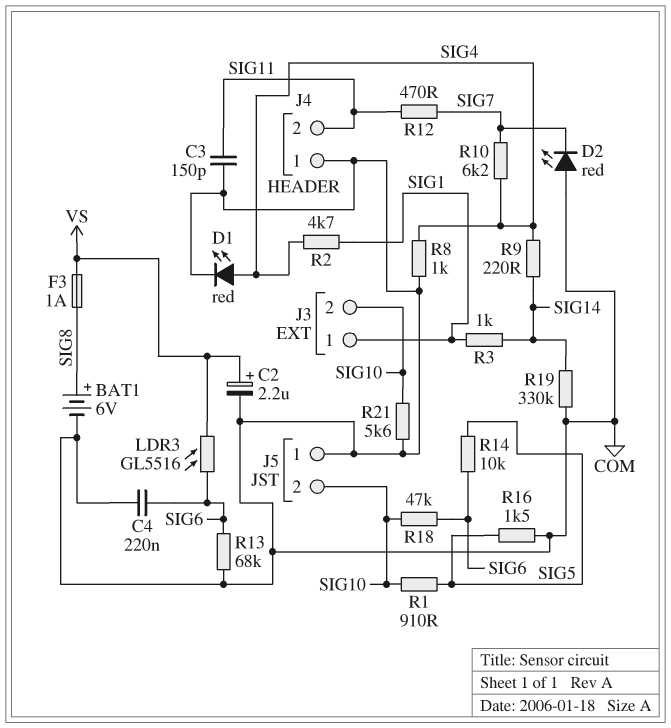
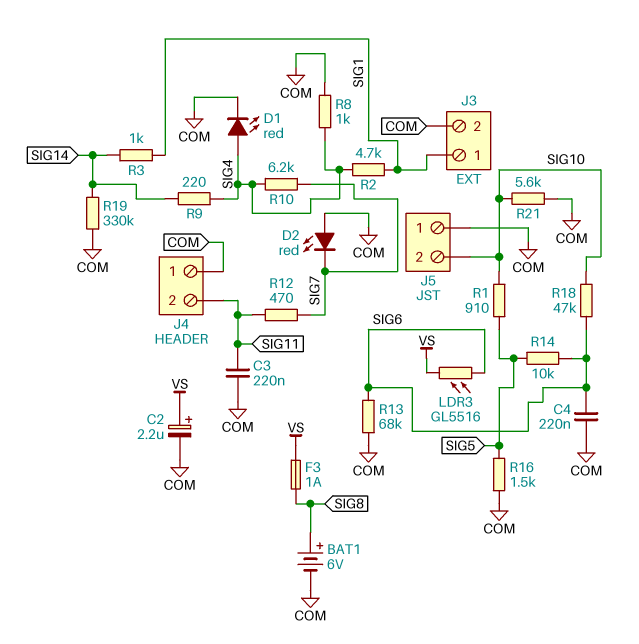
C3: 150pF (COM, SIG11) -> 220nF (COM, SIG11)
J3 pin 2: SIG10 -> COM

